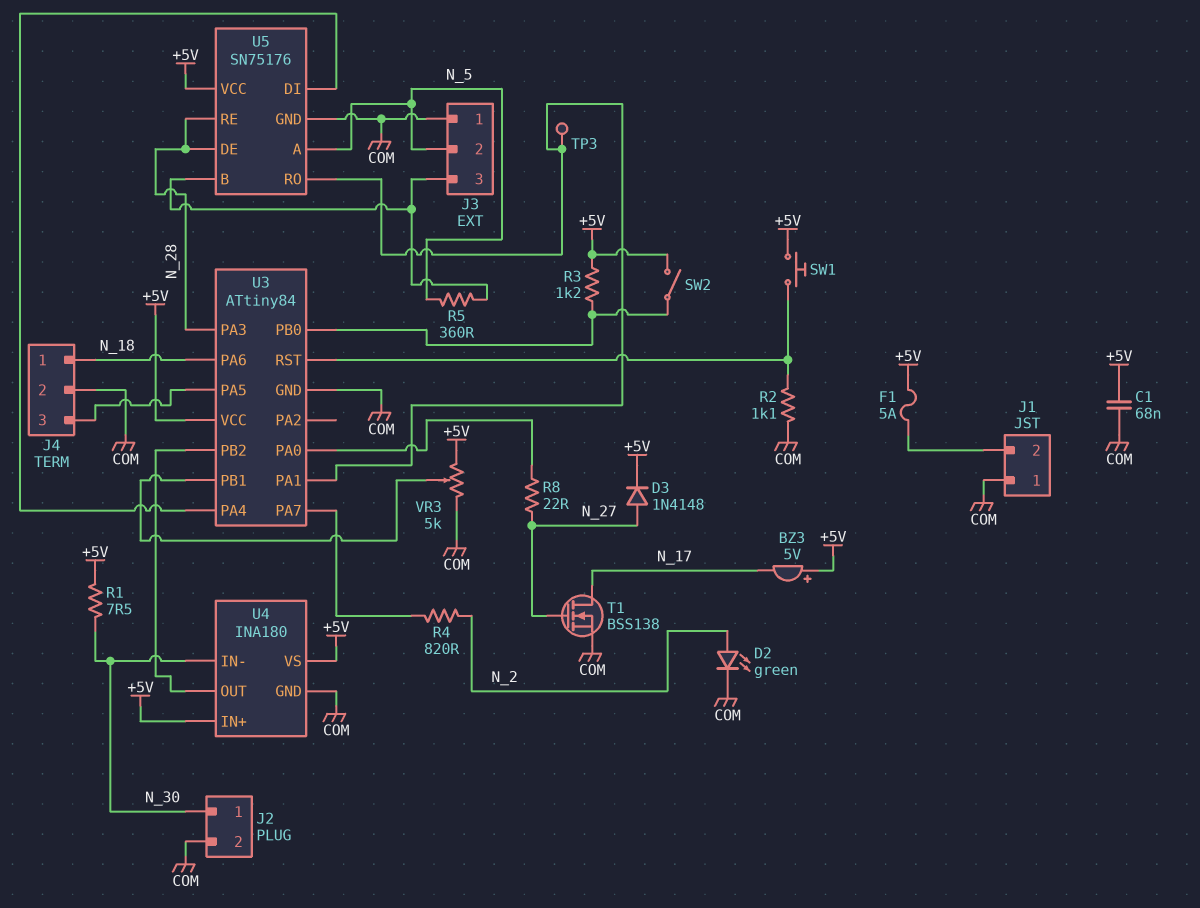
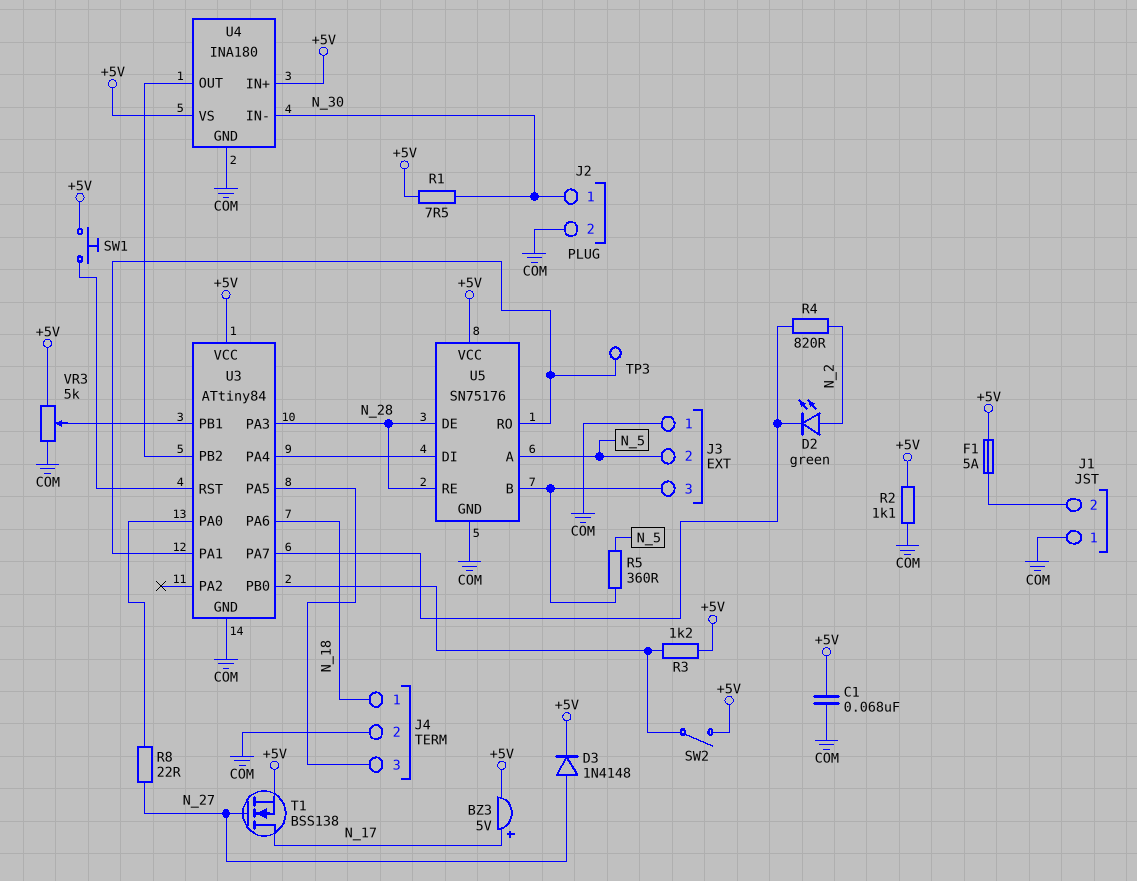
BZ3: buzzer 5V (plus +5V, minus N_17) -> buzzer 5V (plus N_17, minus +5V)
D2: LED green (A N_2, K COM) -> LED green (A N_2, K U3/PA7)
R2: 1.1k (COM, U3/RST) -> 1.1k (+5V, COM)
T1: NMOS BSS138 (G N_27, D N_17, S COM) -> NMOS BSS138 (G N_27, D N_17, S +5V)

